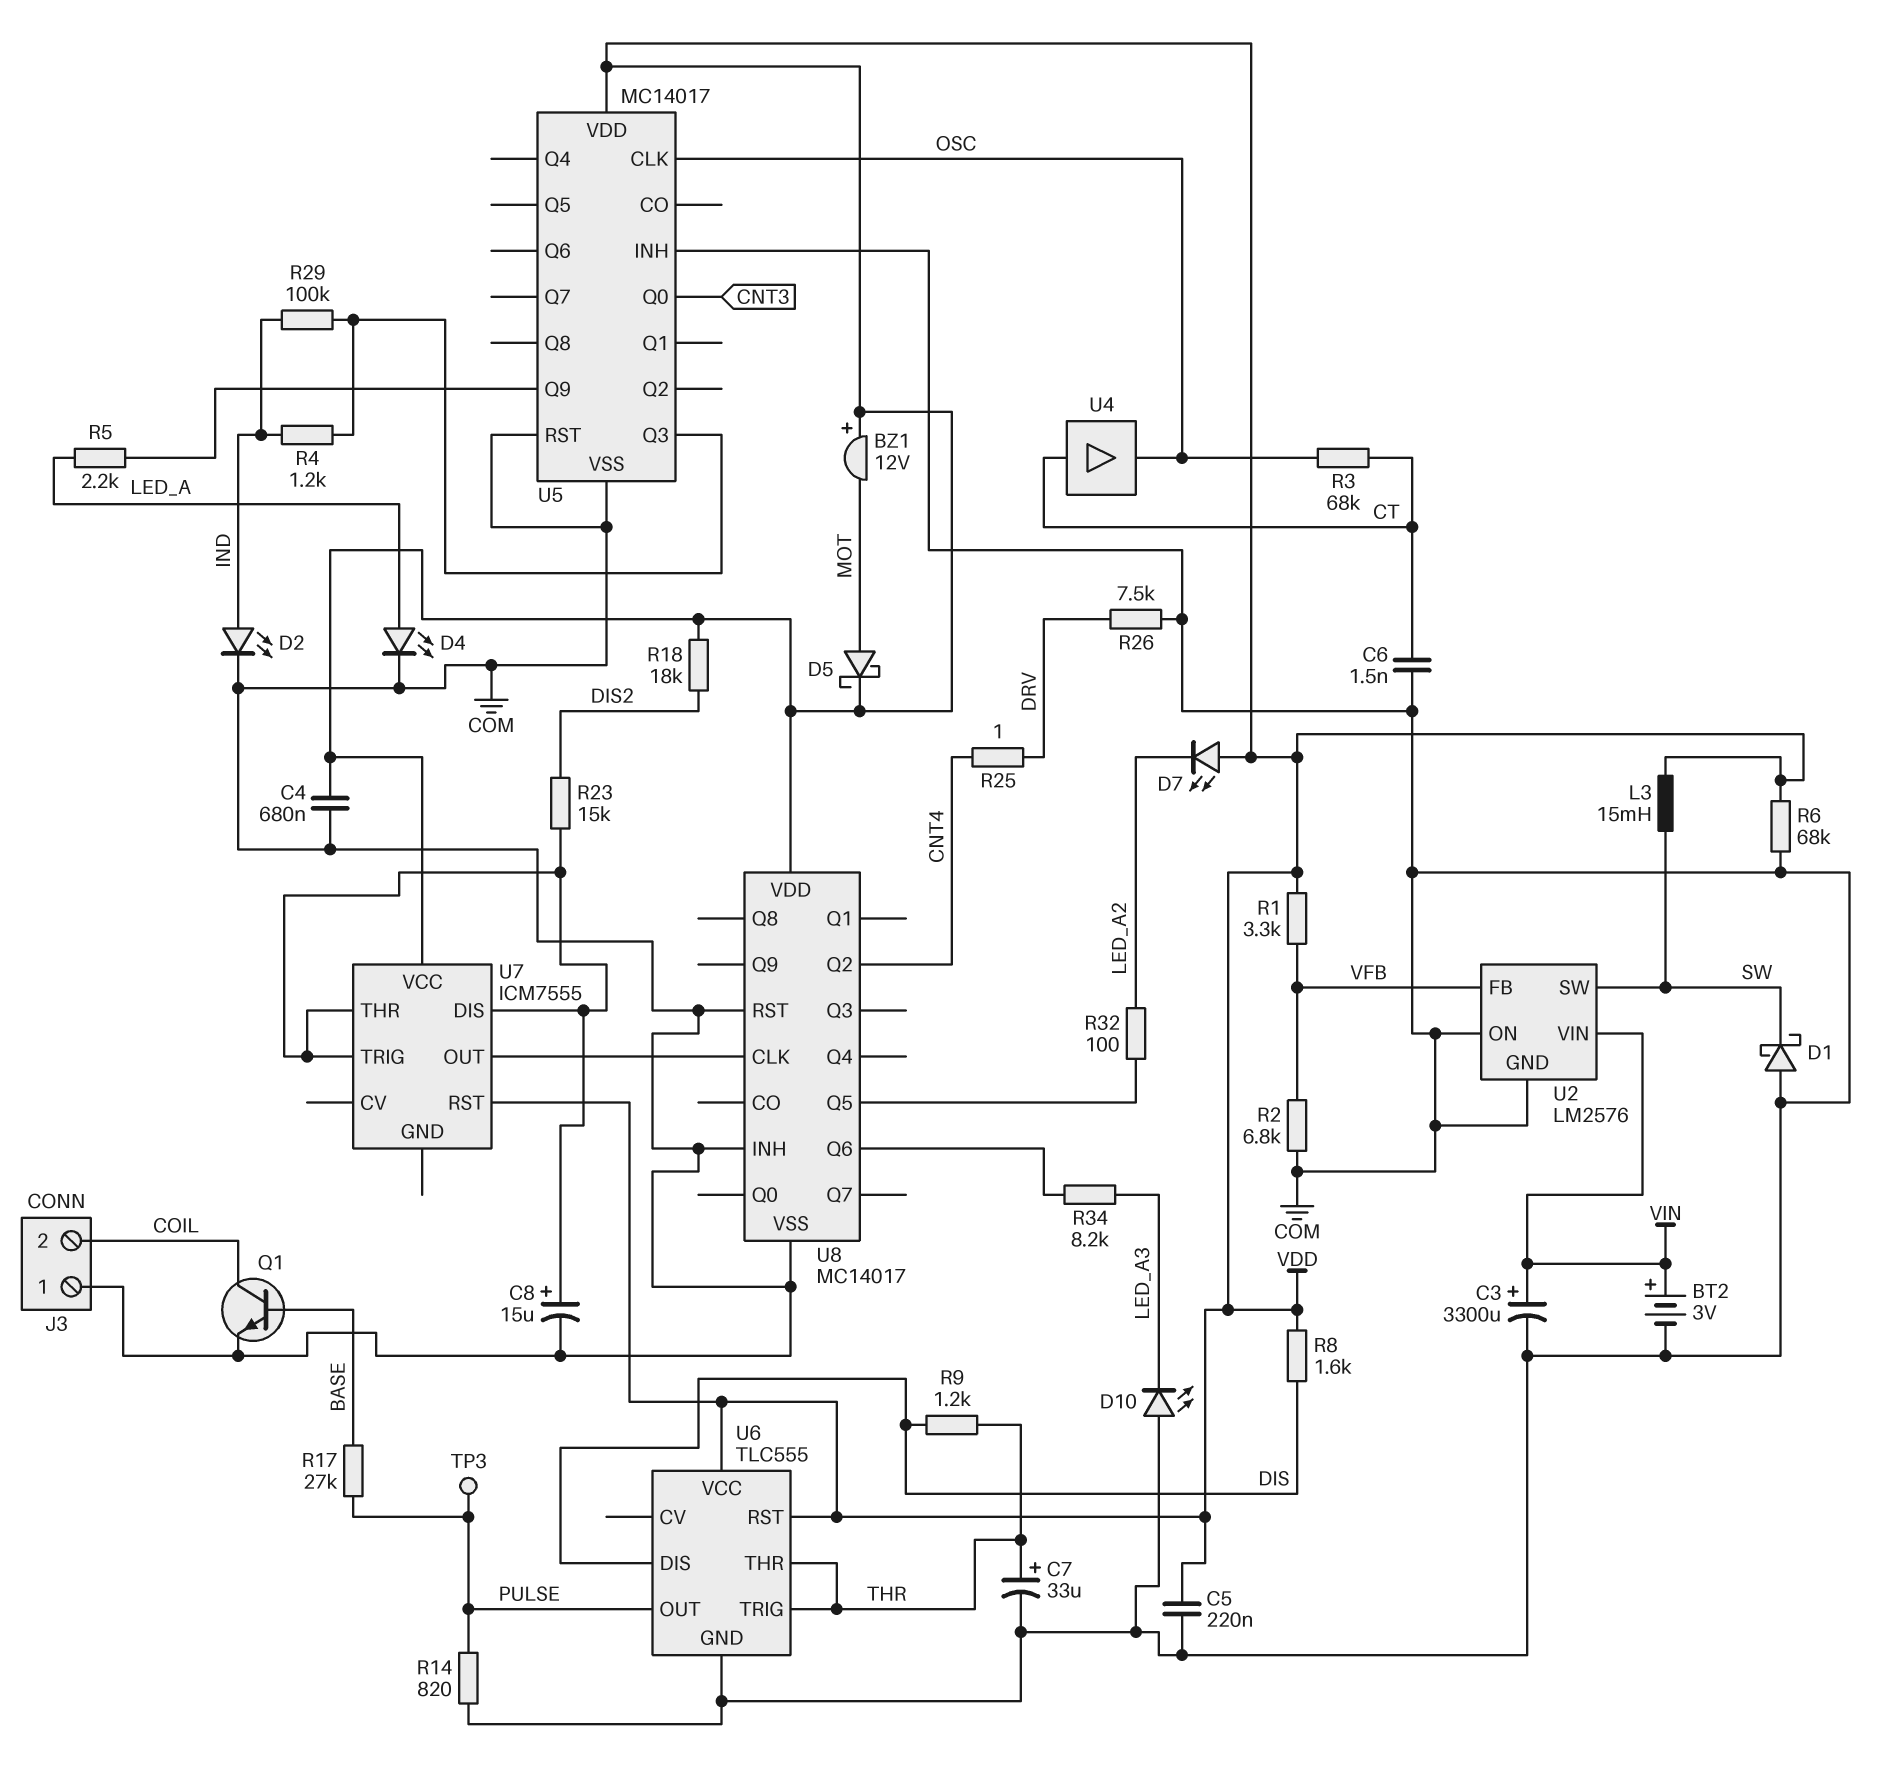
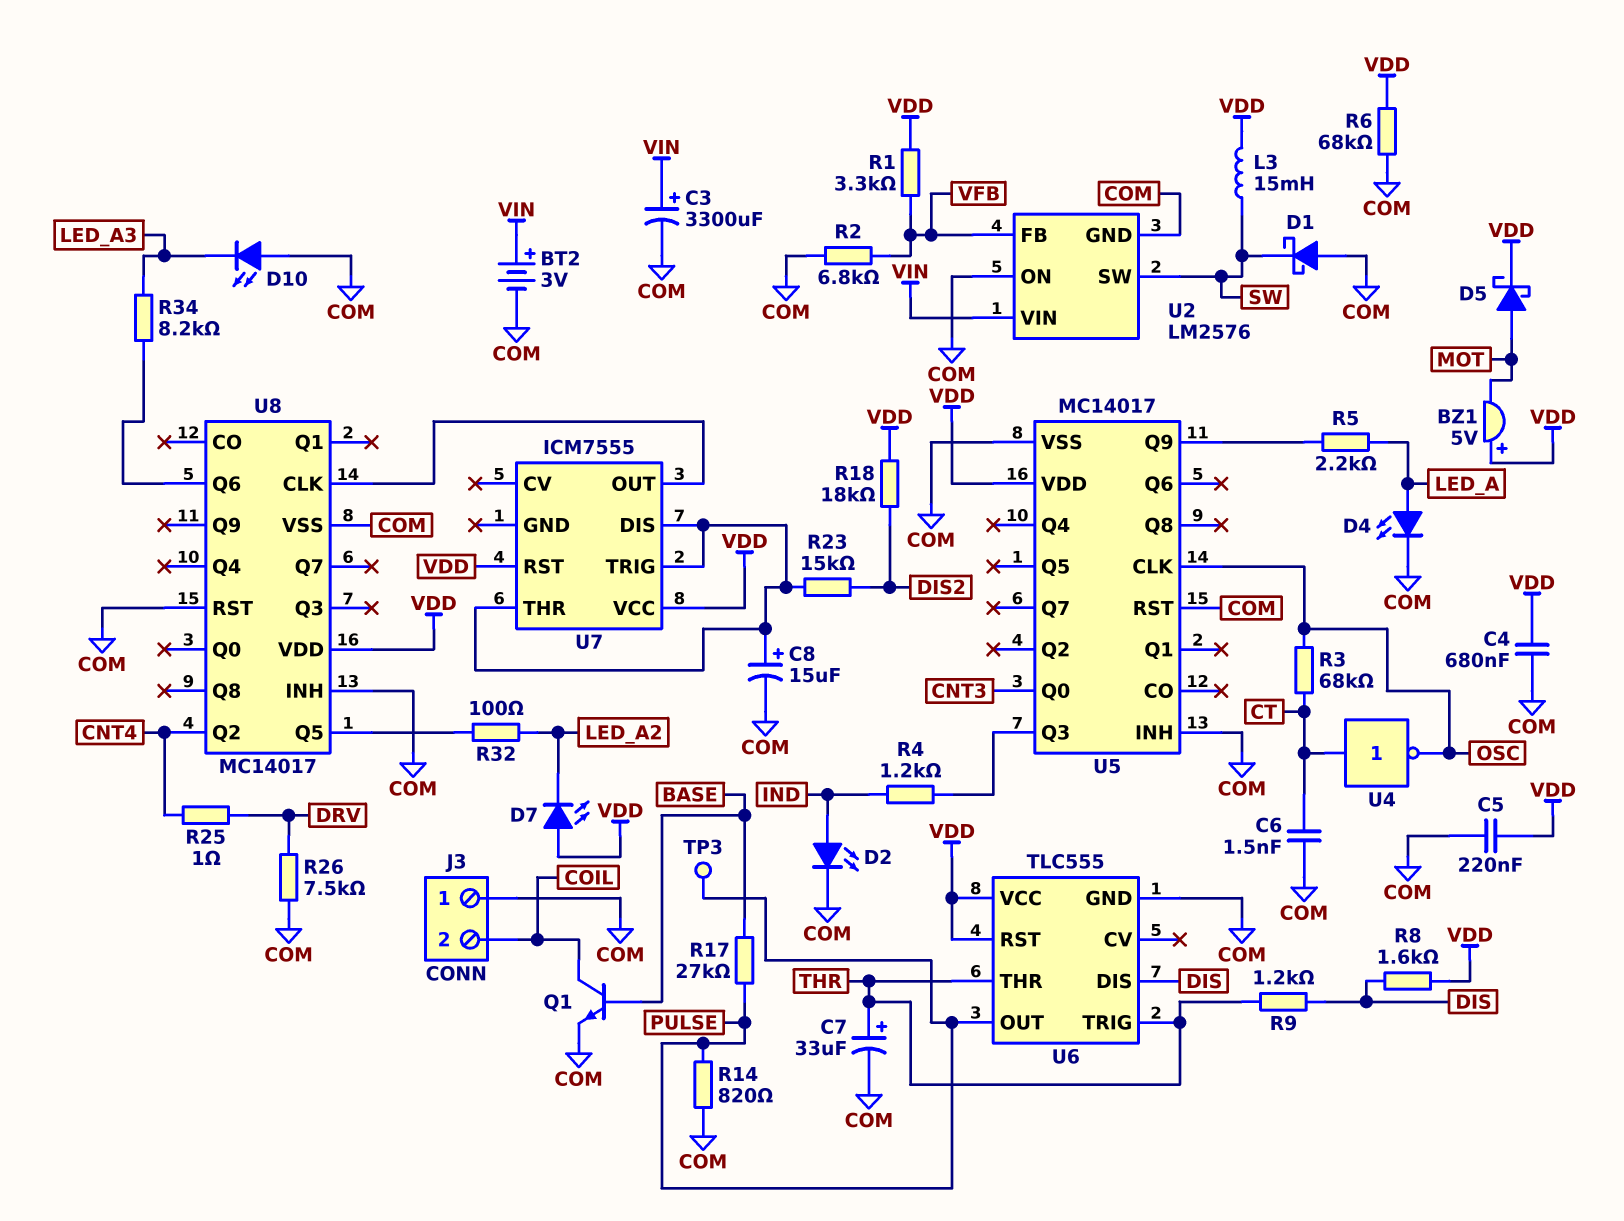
BZ1: buzzer 12V (plus VDD, minus MOT) -> buzzer 5V (plus VDD, minus MOT)
R29: 100k (IND, U5/Q3) -> none
U4: buffer (in CT, out OSC) -> NOT (in CT, out OSC)

